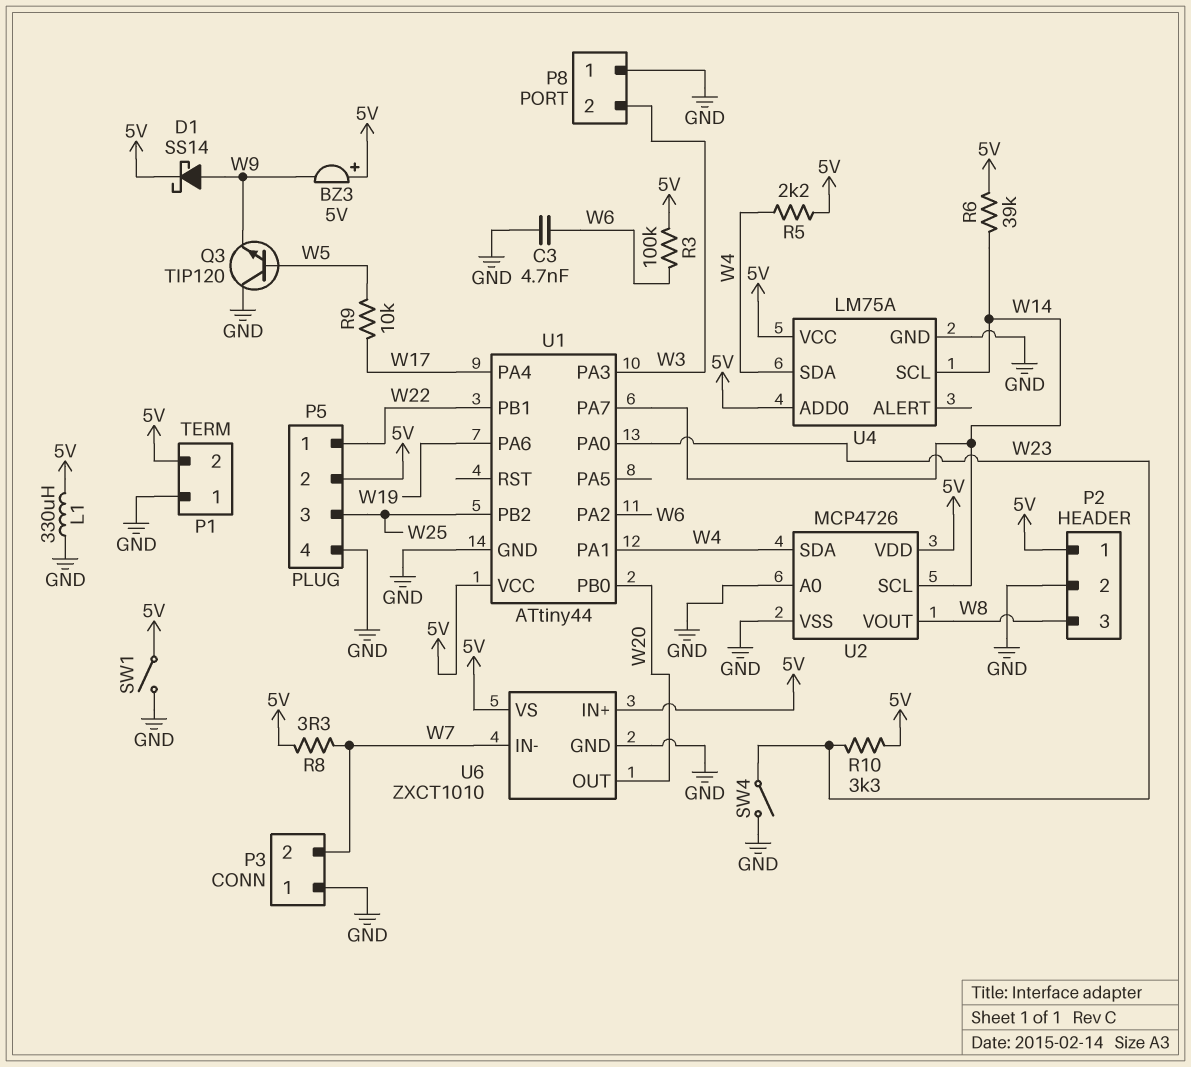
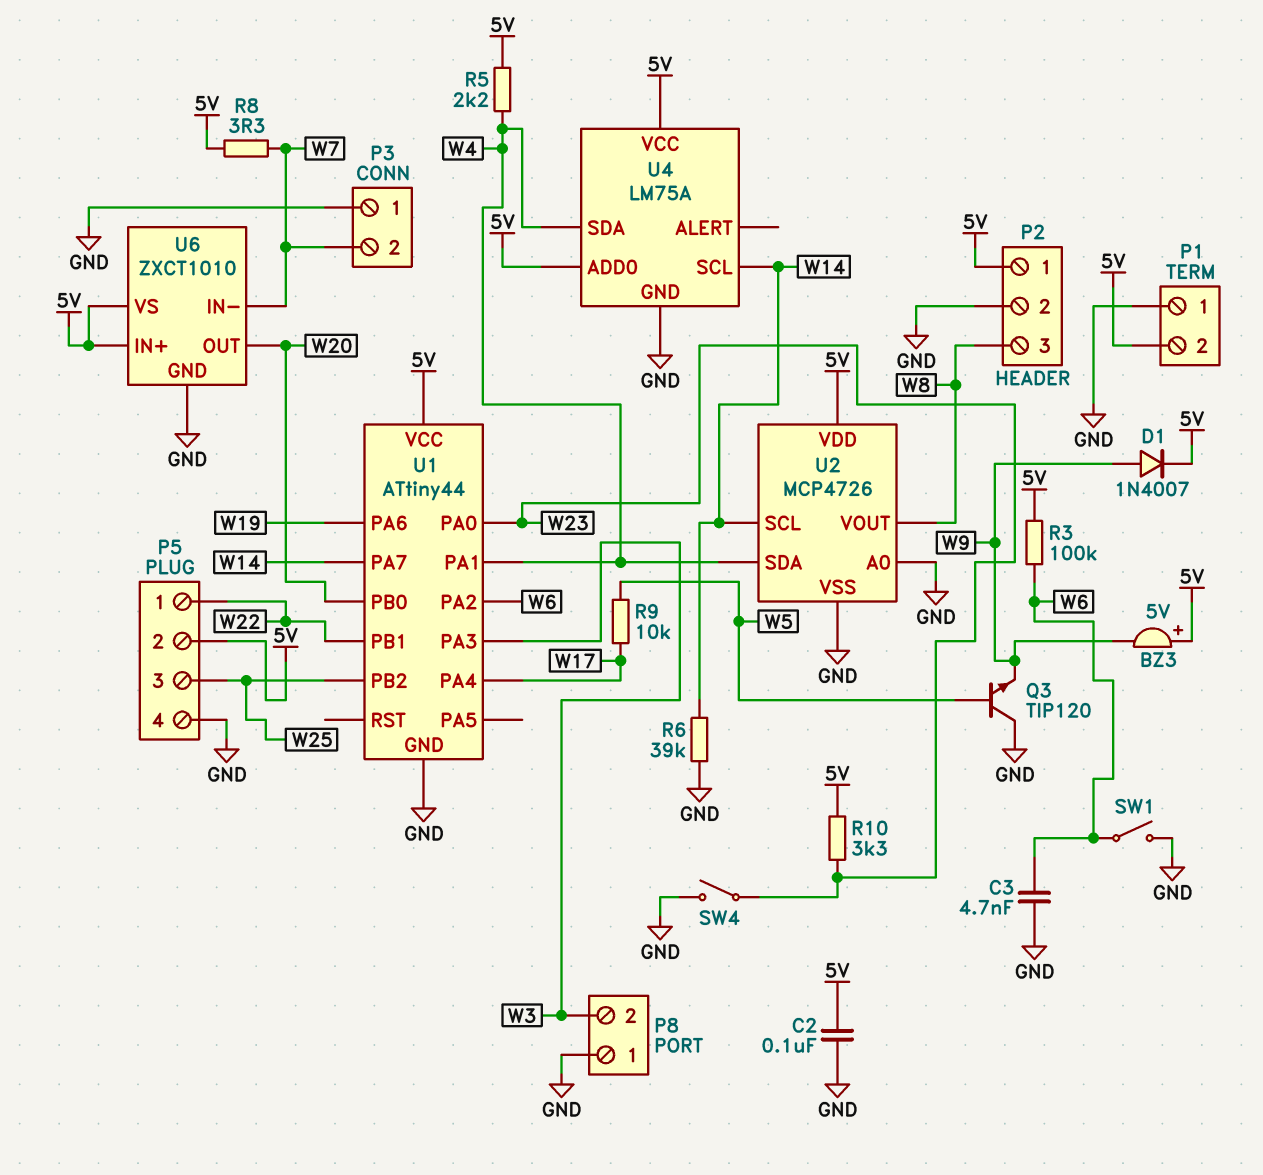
C2: none -> 100nF (5V, GND)
D1: schottky SS14 (A W9, K 5V) -> diode 1N4007 (A W9, K 5V)
L1: 330uH (5V, GND) -> none
R6: 39k (5V, W14) -> 39k (GND, W14)
SW1: switch (5V, GND) -> switch (GND, W6)

